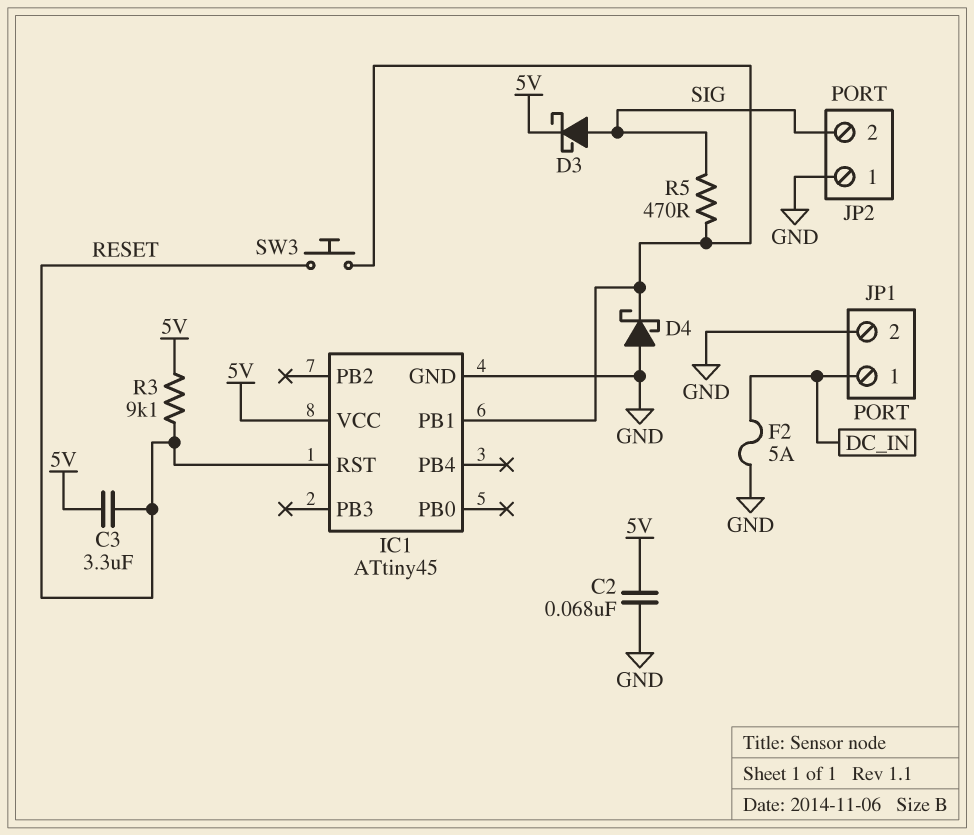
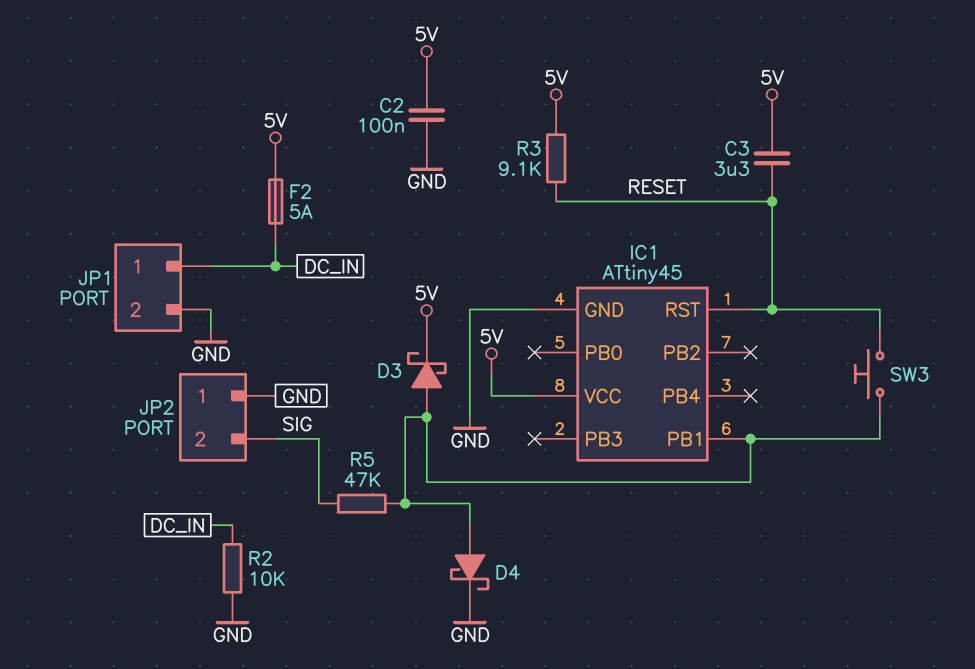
C2: 68nF (5V, GND) -> 100nF (5V, GND)
D3: schottky (A SIG, K 5V) -> schottky (A IC1/PB1, K 5V)
D4: schottky (A GND, K IC1/PB1) -> schottky (A IC1/PB1, K GND)
F2: 5A (DC_IN, GND) -> 5A (5V, DC_IN)
R2: none -> 10k (DC_IN, GND)
R5: 470 (IC1/PB1, SIG) -> 47k (IC1/PB1, SIG)

